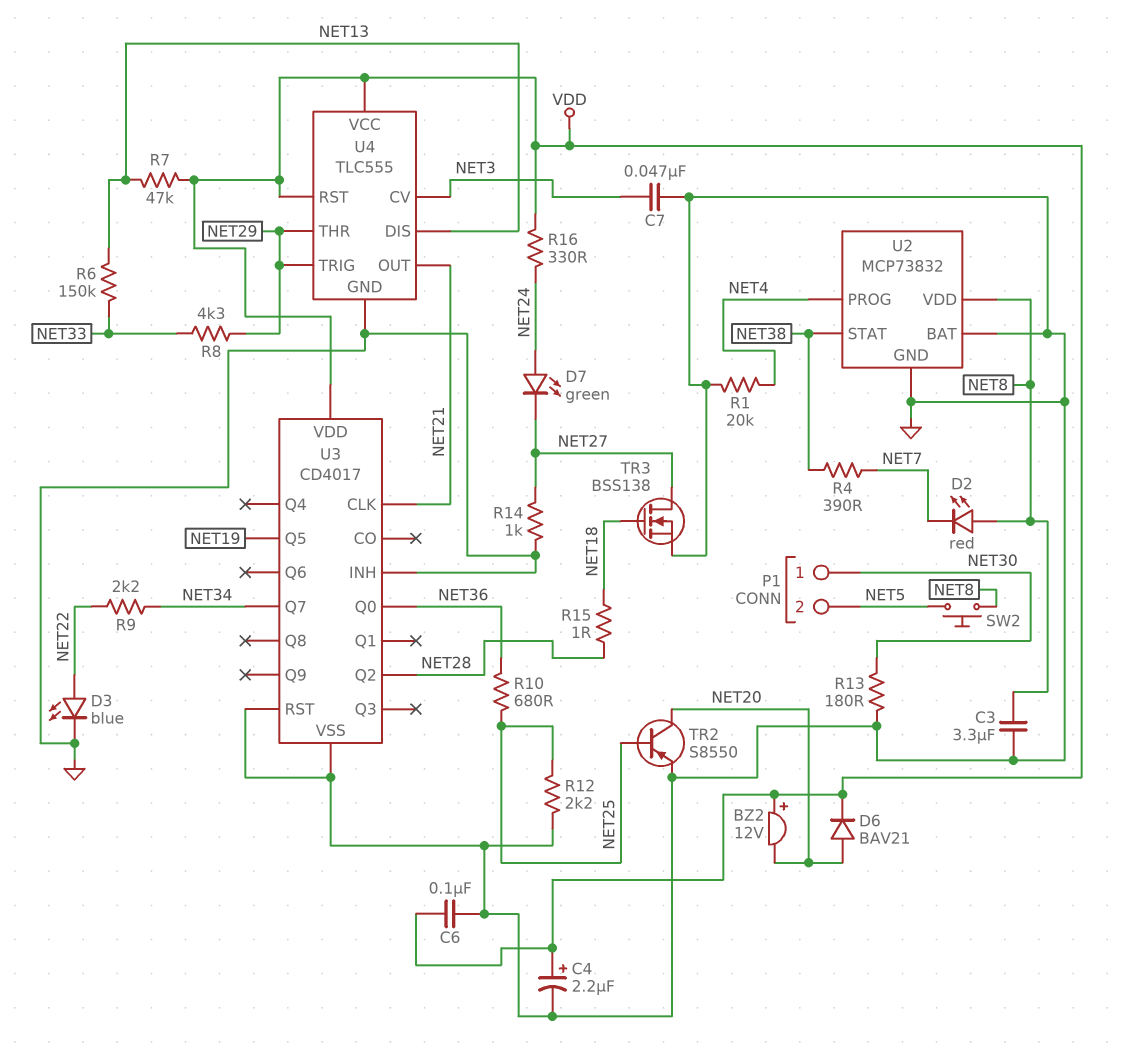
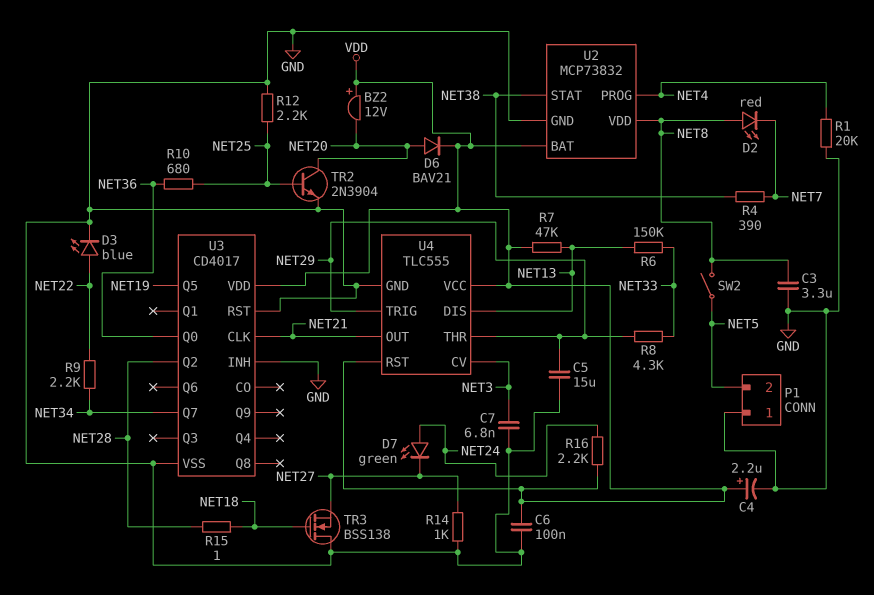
C5: none -> 15uF (GND, NET29)
C7: 47nF (GND, NET3) -> 6.8nF (GND, NET3)
P1 pin 1: NET30 -> GND
R13: 180 (GND, NET30) -> none
R16: 330 (NET24, VDD) -> 2.2k (NET24, VDD)
SW2: button (NET5, NET8) -> switch (NET5, NET8)
TR2: PNP S8550 (B NET25, C NET20, E GND) -> NPN 2N3904 (B NET25, C NET20, E GND)
TR3: NMOS BSS138 (G NET18, D NET27, S GND) -> NMOS BSS138 (G NET18, D GND, S NET27)
U2 pin BAT: GND -> VDD

